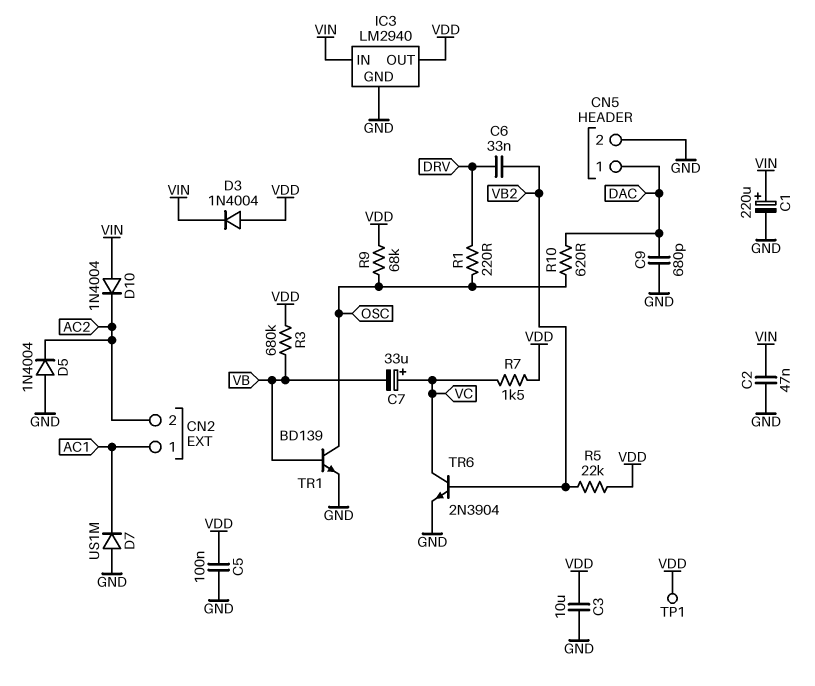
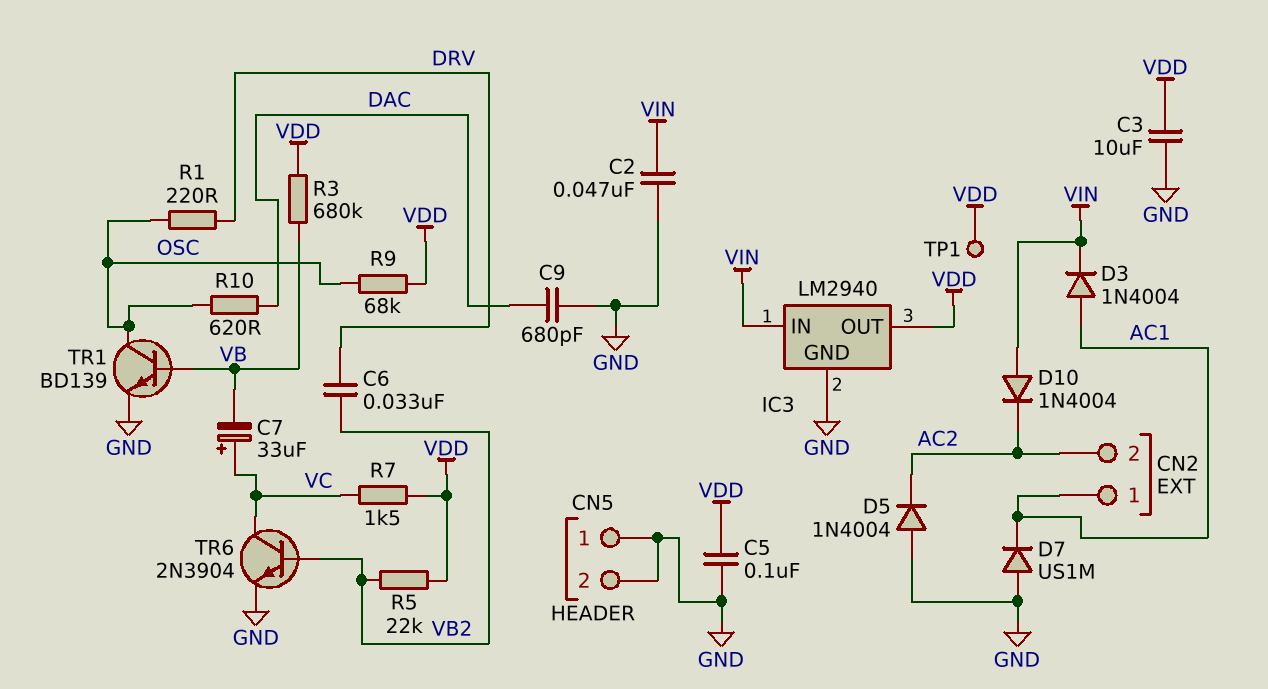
C1: 220uF (plus VIN, minus GND) -> none
CN5 pin 1: DAC -> GND
D3: diode 1N4004 (A VDD, K VIN) -> diode 1N4004 (A AC1, K VIN)

